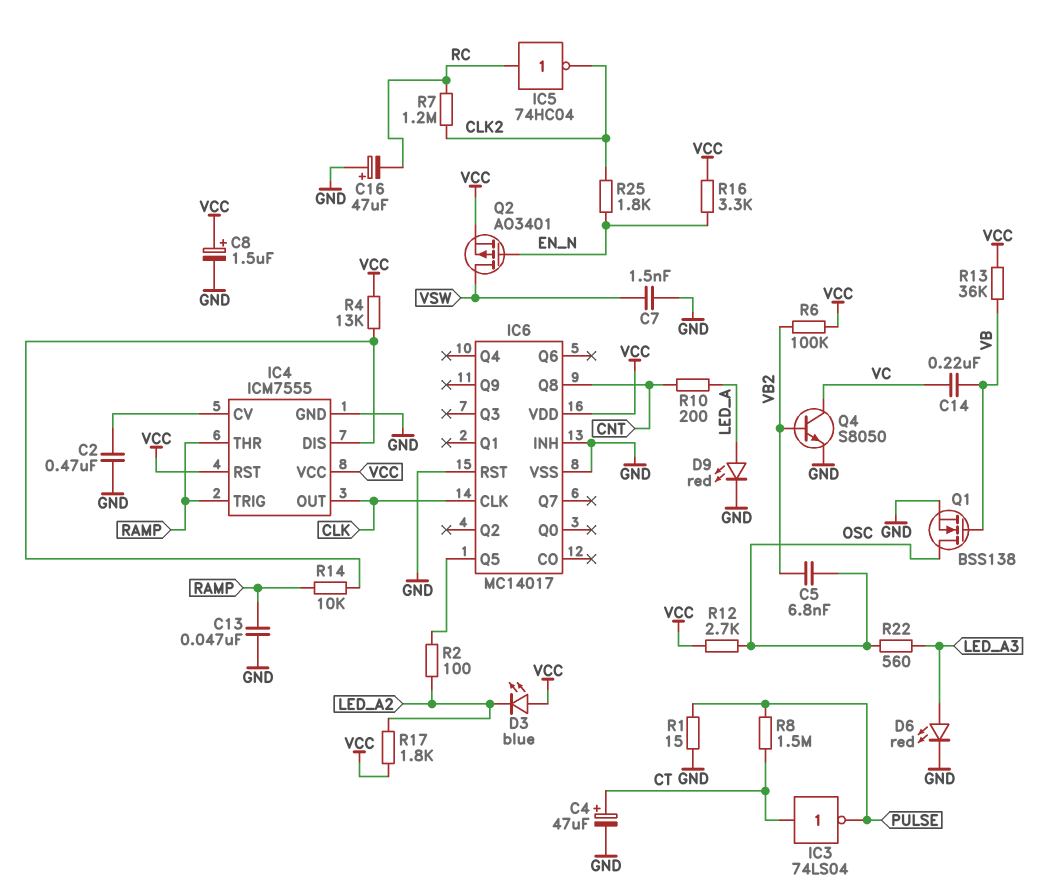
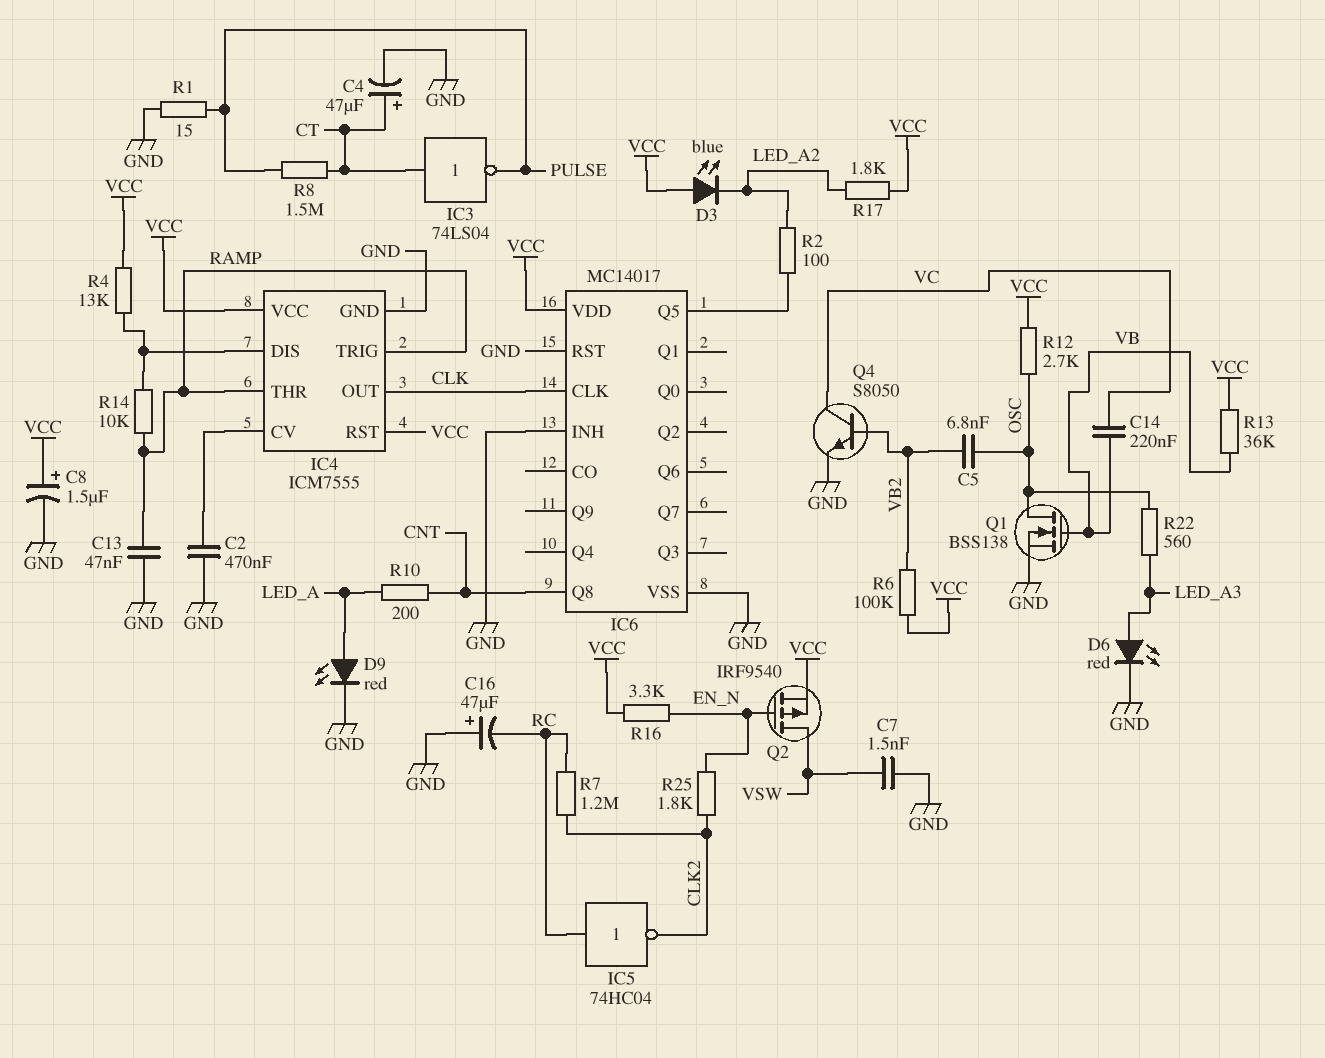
Q2: PMOS AO3401 (G EN_N, D VSW, S VCC) -> PMOS IRF9540 (G EN_N, D VSW, S VCC)

